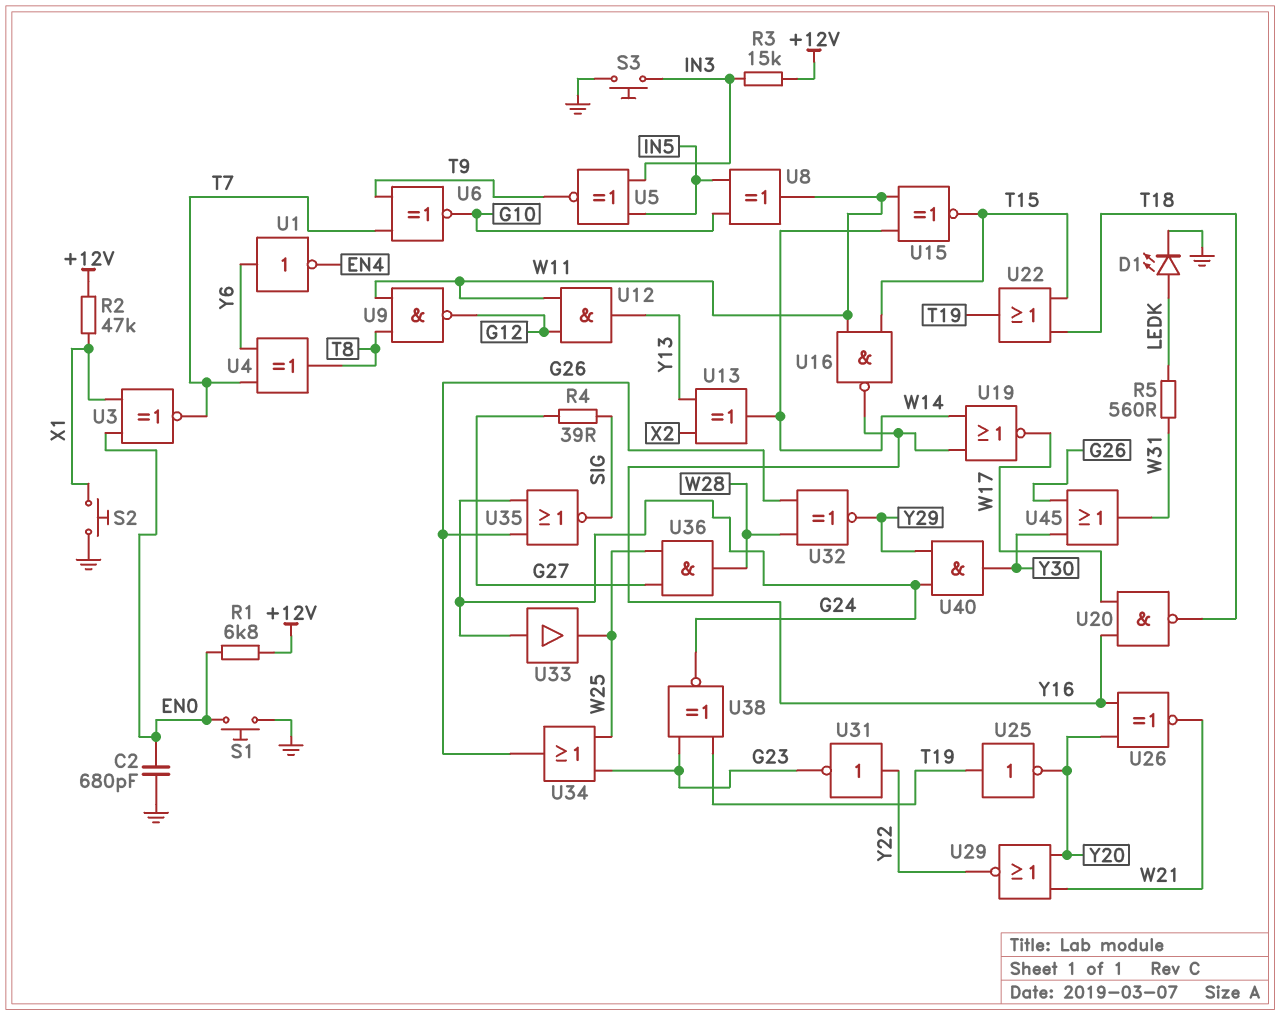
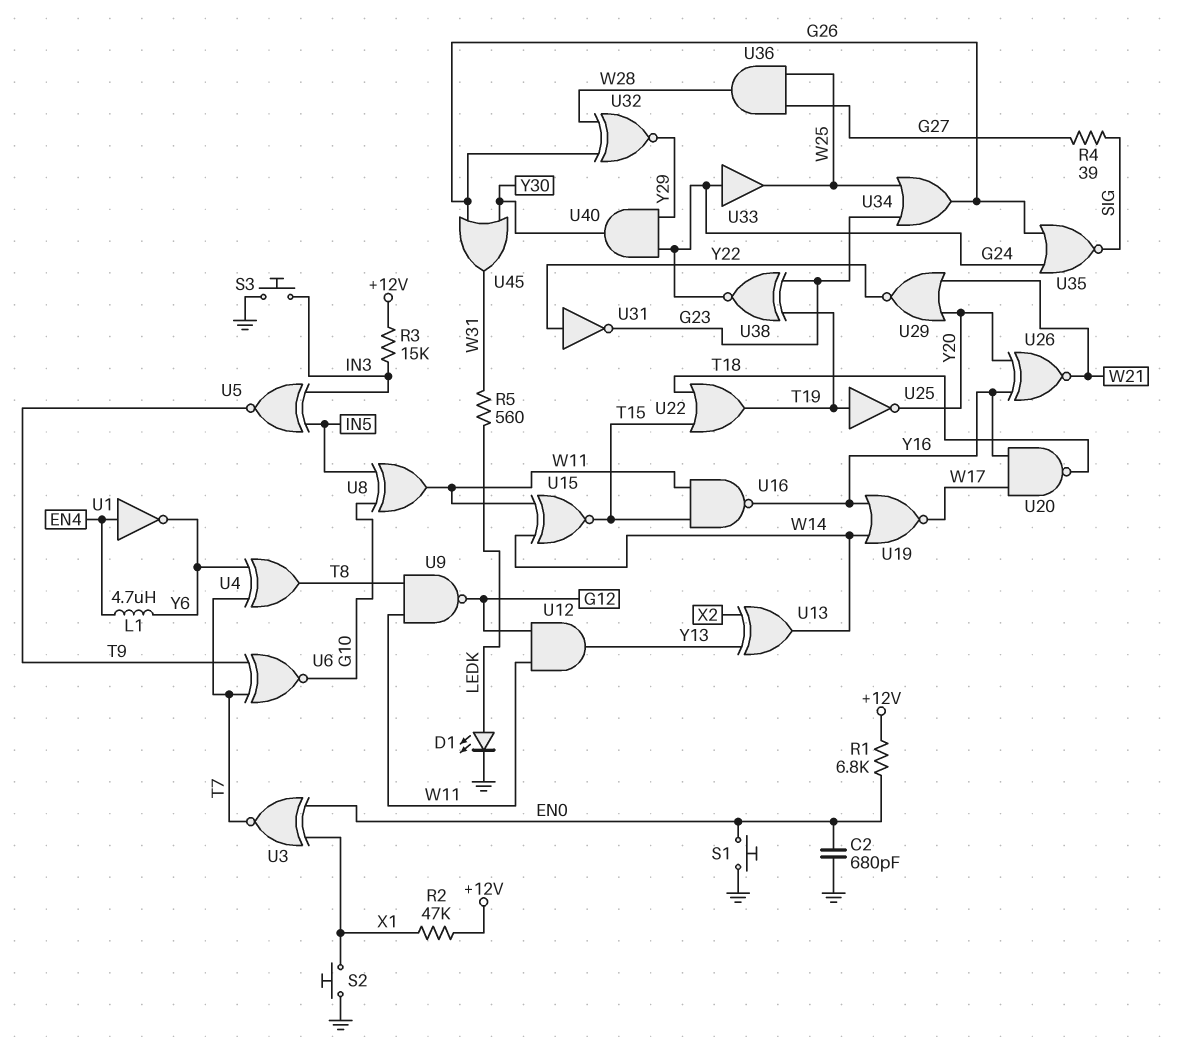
L1: none -> 4.7uH (EN4, Y6)
U1: NOT (in Y6, out EN4) -> NOT (in EN4, out Y6)

